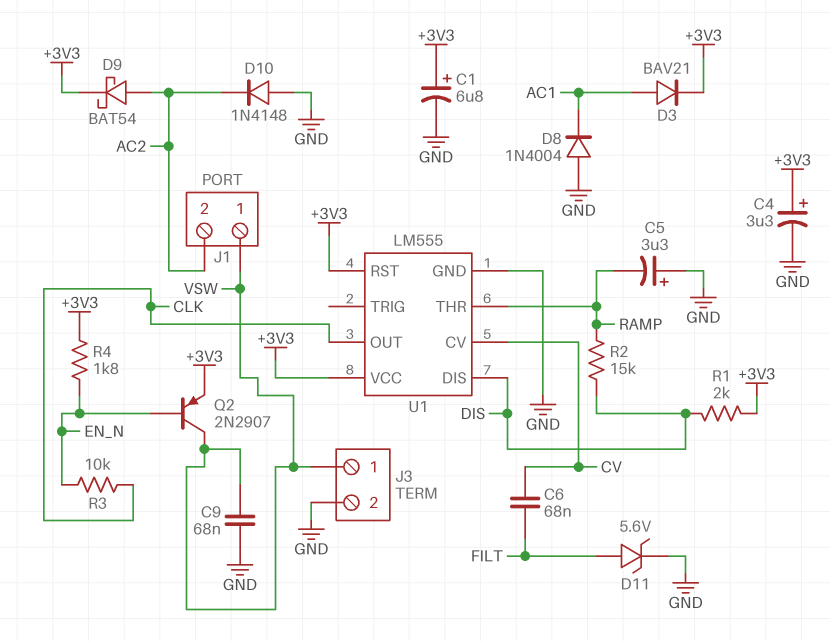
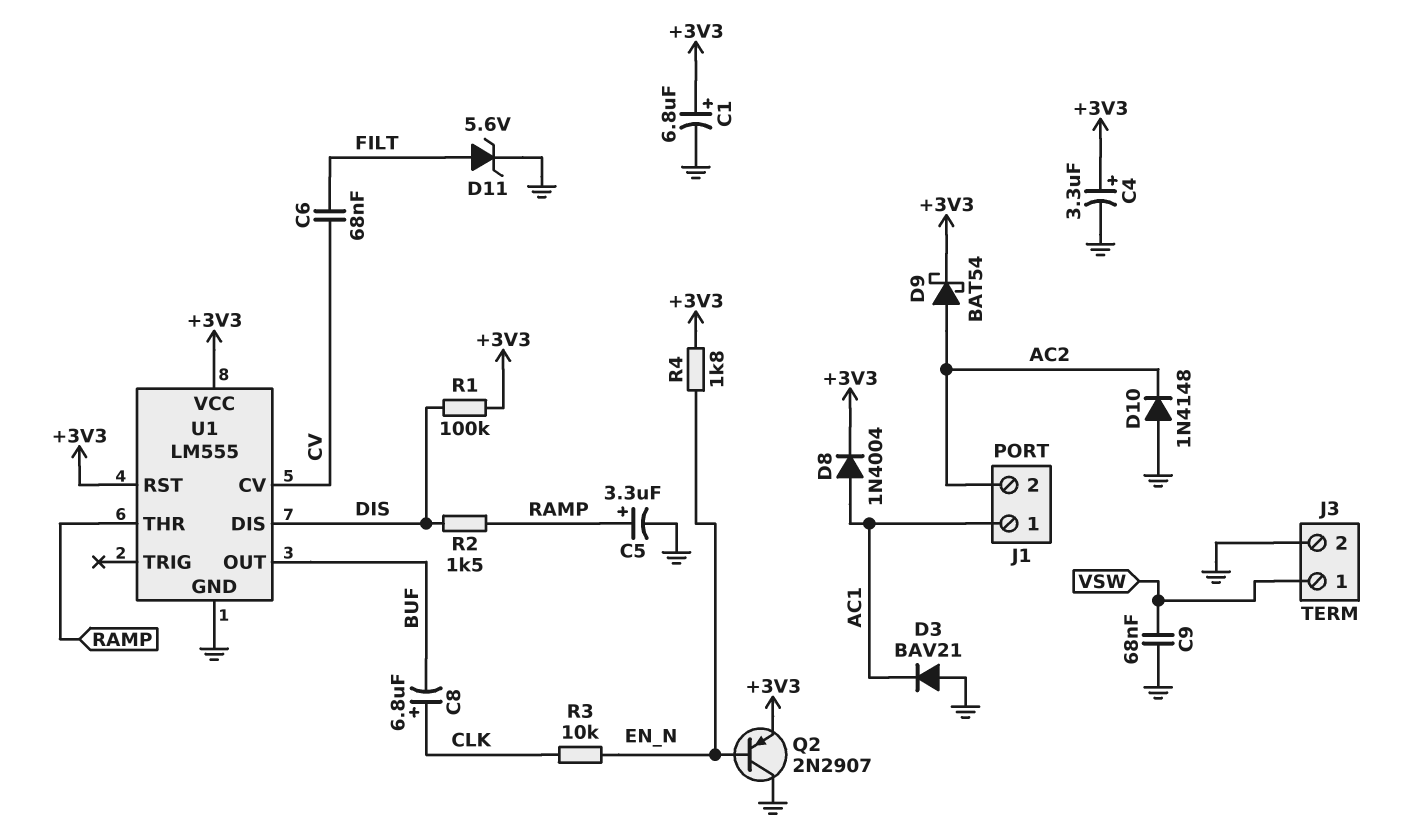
C5: 3.3uF (plus GND, minus RAMP) -> 3.3uF (plus RAMP, minus GND)
C8: none -> 6.8uF (plus CLK, minus BUF)
D3: diode BAV21 (A AC1, K +3V3) -> diode BAV21 (A GND, K AC1)
D8: diode 1N4004 (A GND, K AC1) -> diode 1N4004 (A AC1, K +3V3)
J1 pin 1: VSW -> AC1
Q2: PNP 2N2907 (B EN_N, C VSW, E +3V3) -> PNP 2N2907 (B EN_N, C GND, E +3V3)
R1: 2k (+3V3, DIS) -> 100k (+3V3, DIS)
R2: 15k (DIS, RAMP) -> 1.5k (DIS, RAMP)
U1 pin OUT: CLK -> BUF

